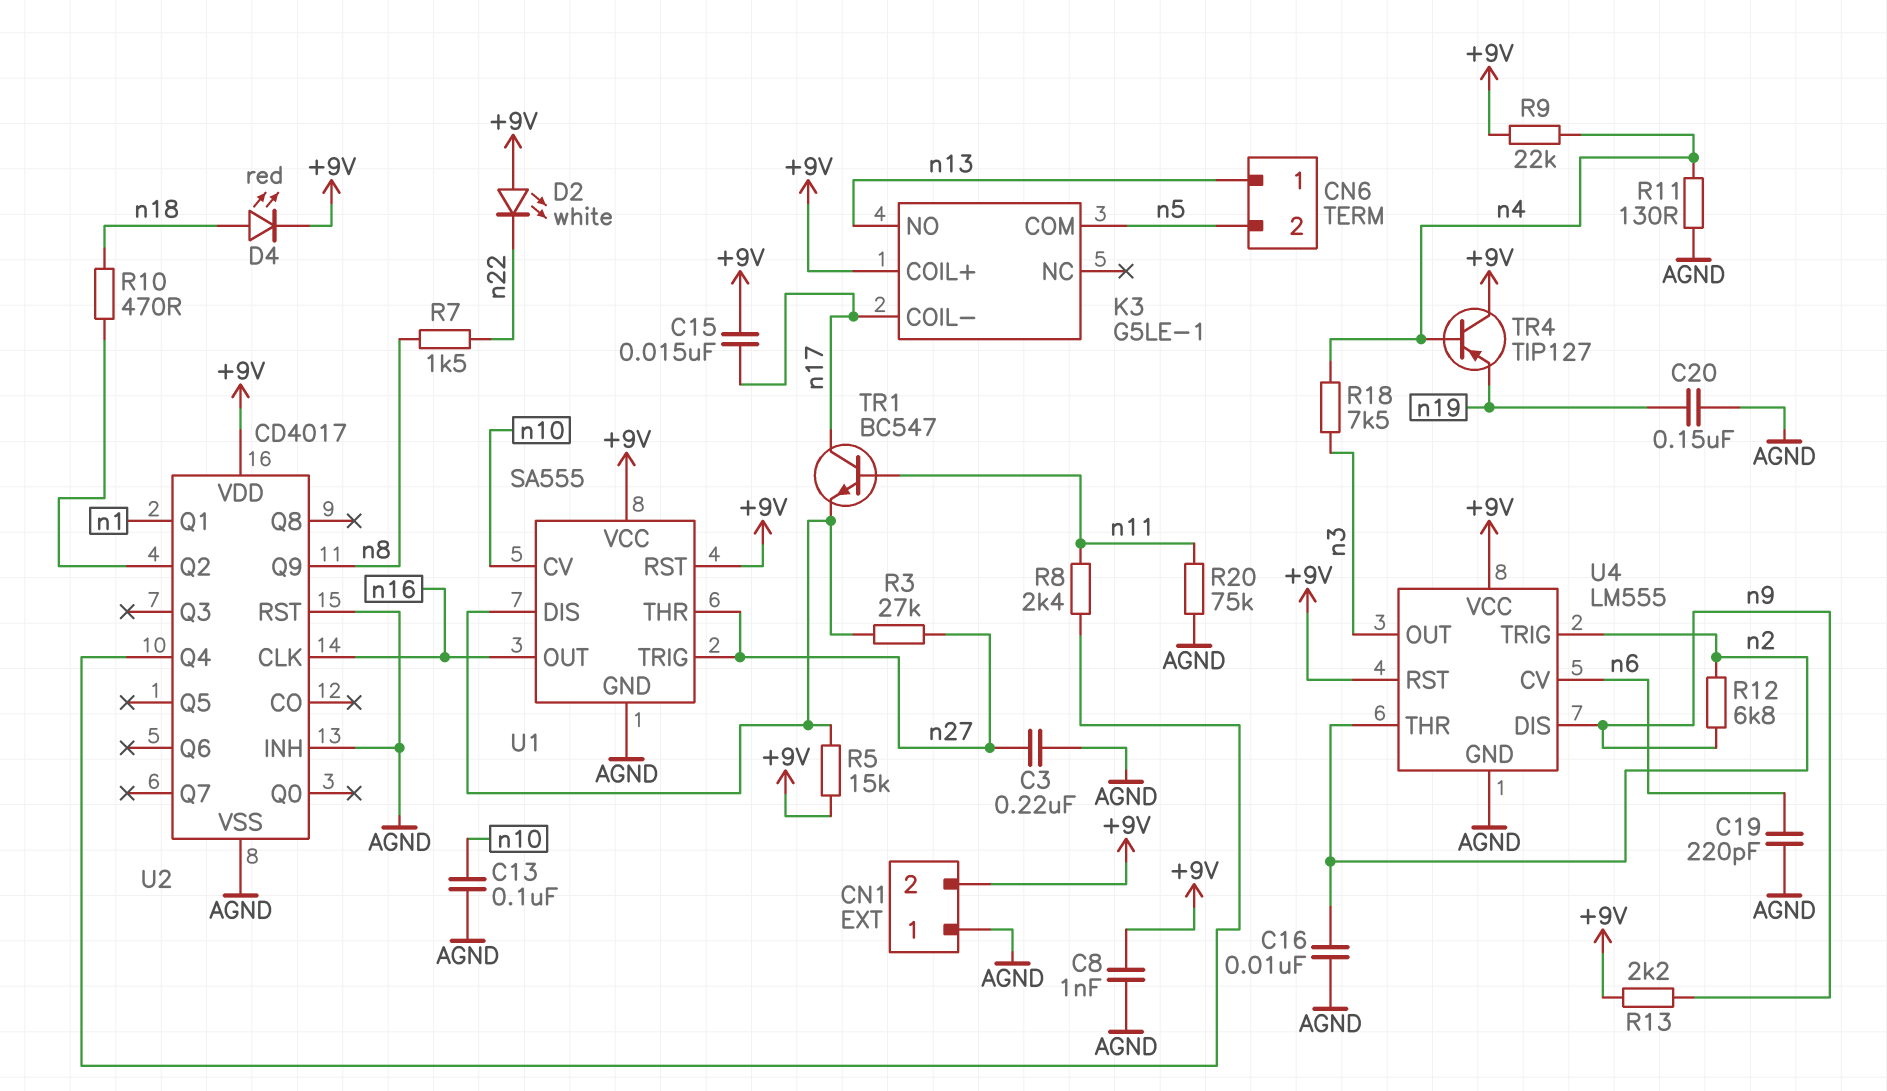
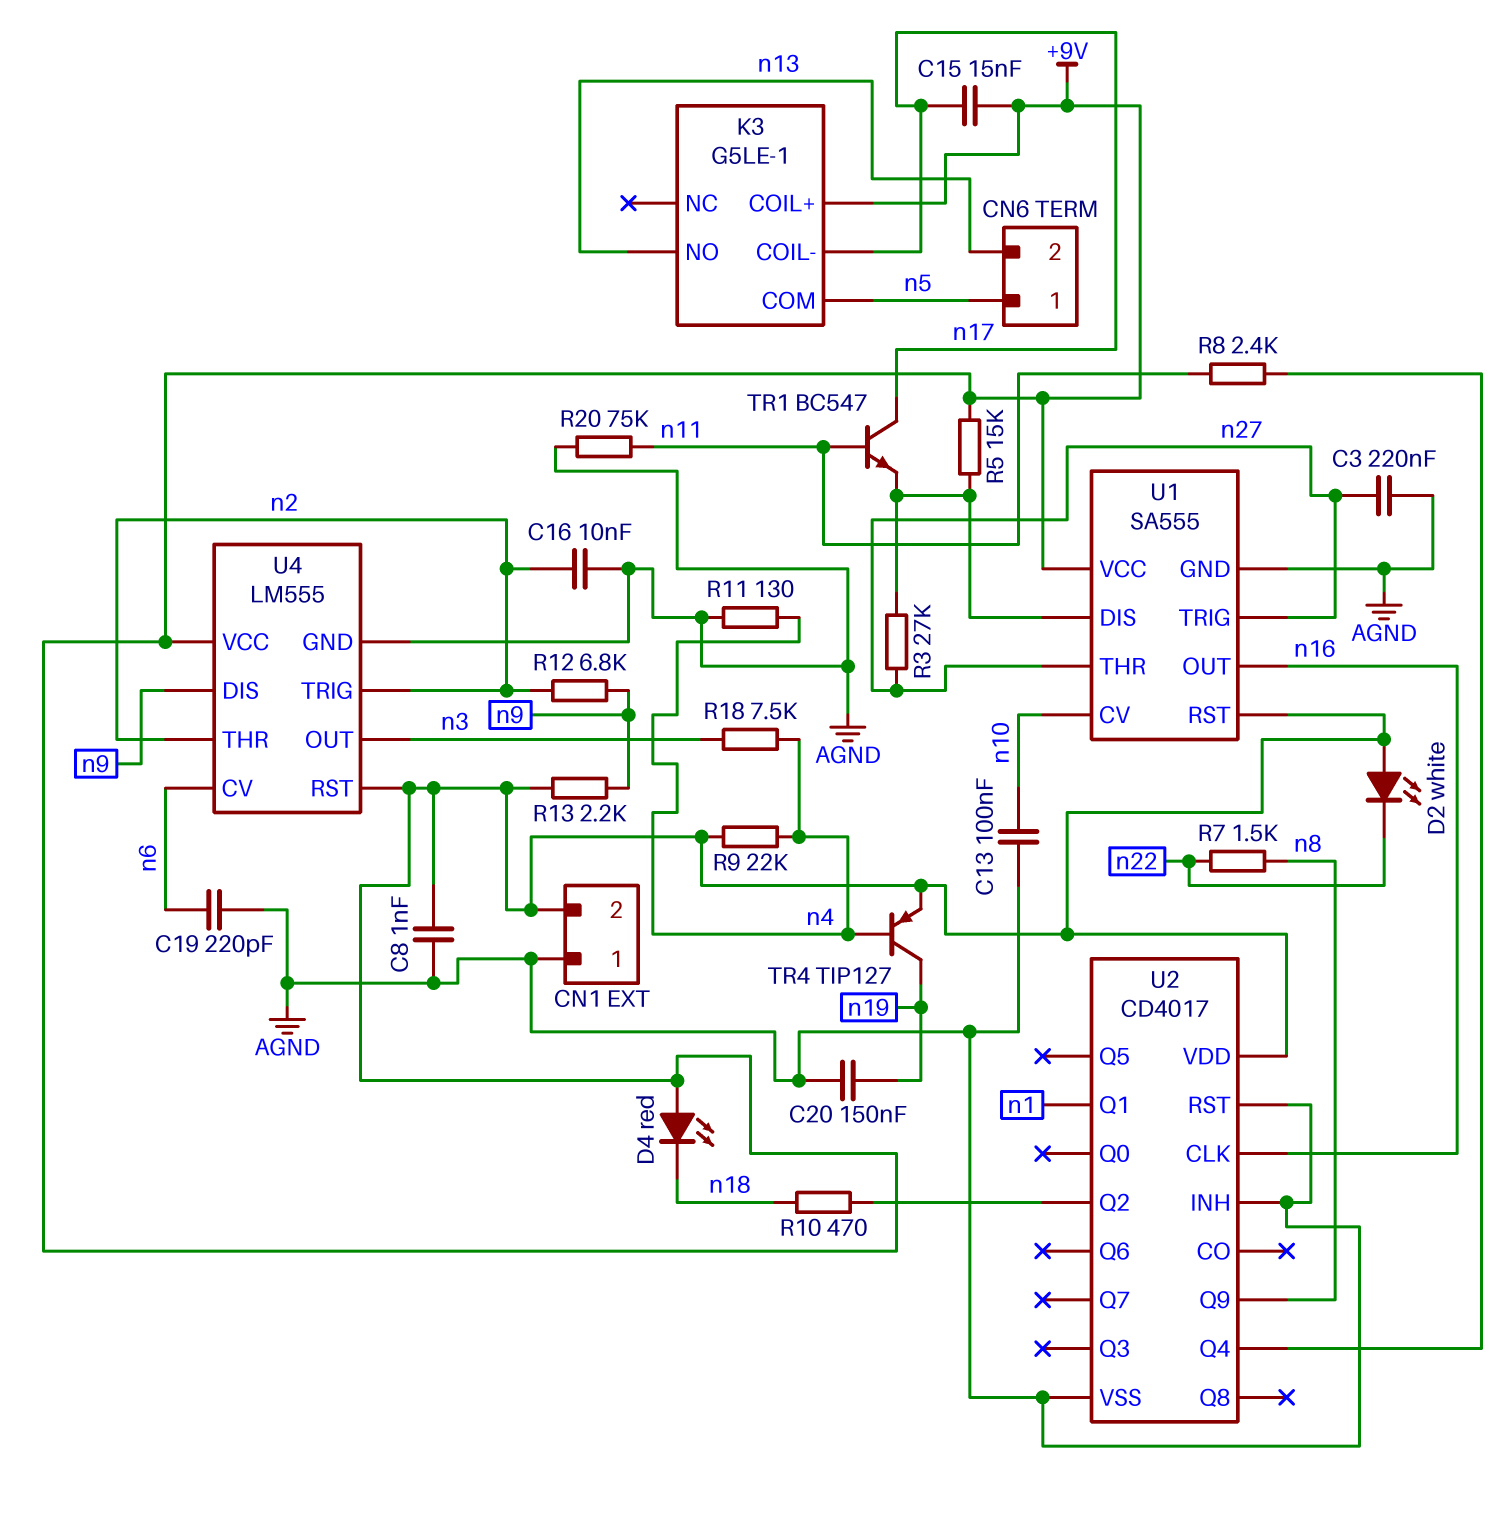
CN6 pin 1: n13 -> n5
CN6 pin 2: n5 -> n13
D4: LED red (A n18, K +9V) -> LED red (A +9V, K n18)
TR4: PNP TIP127 (B n4, C +9V, E n19) -> PNP TIP127 (B n4, C n19, E +9V)

